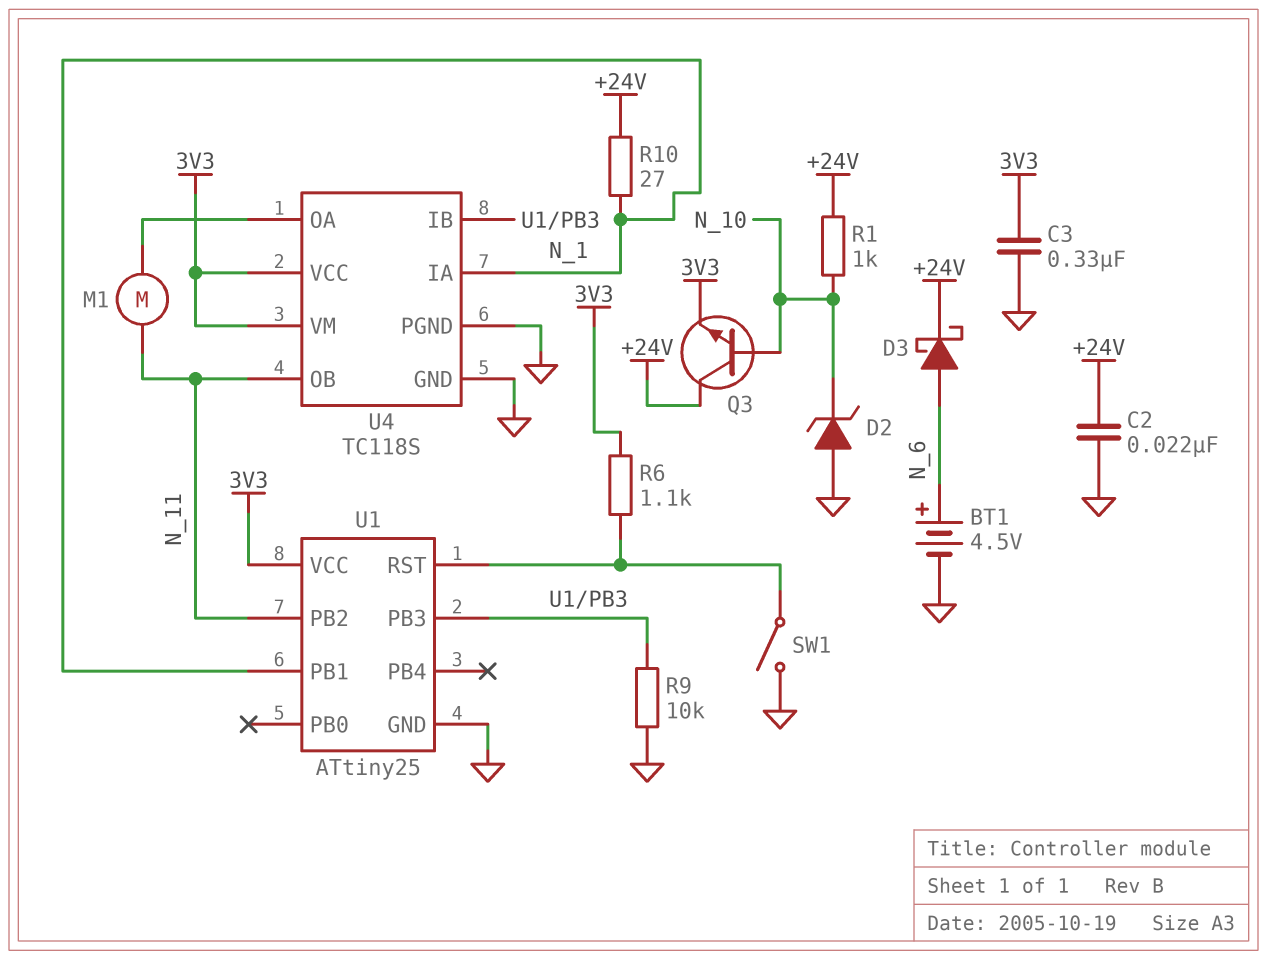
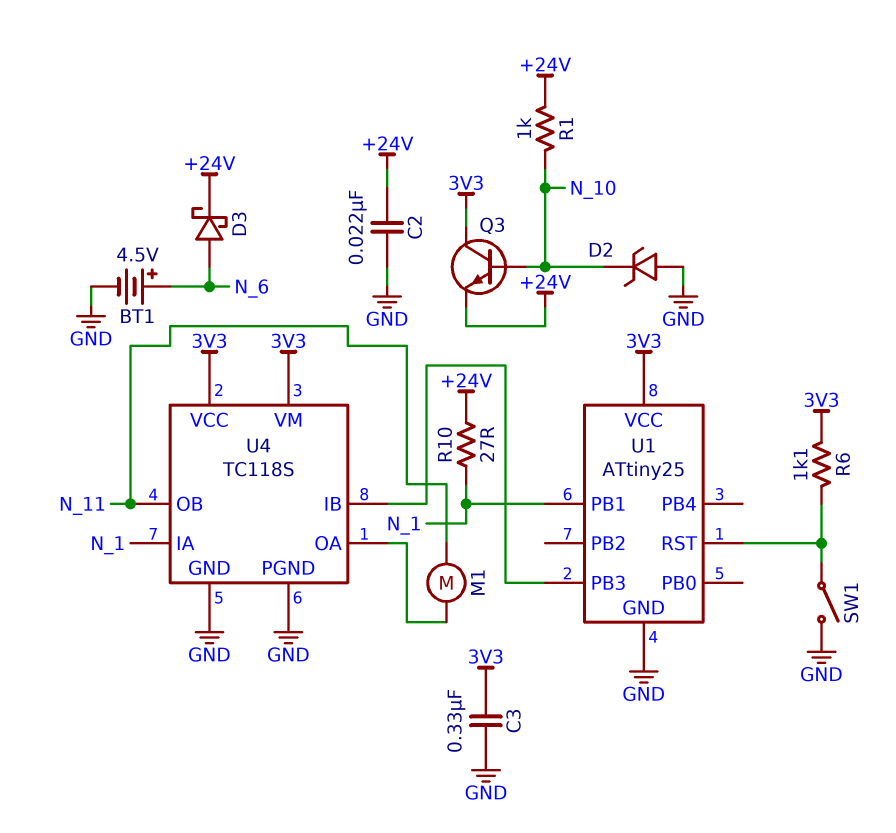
Q3: NPN (B N_10, C +24V, E 3V3) -> NPN (B N_10, C 3V3, E +24V)
R9: 10k (GND, U1/PB3) -> none
U1 pin PB2: N_11 -> none

